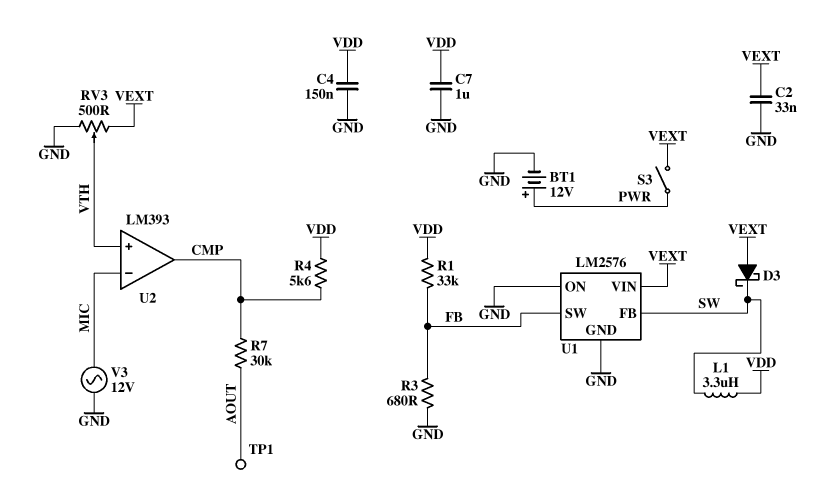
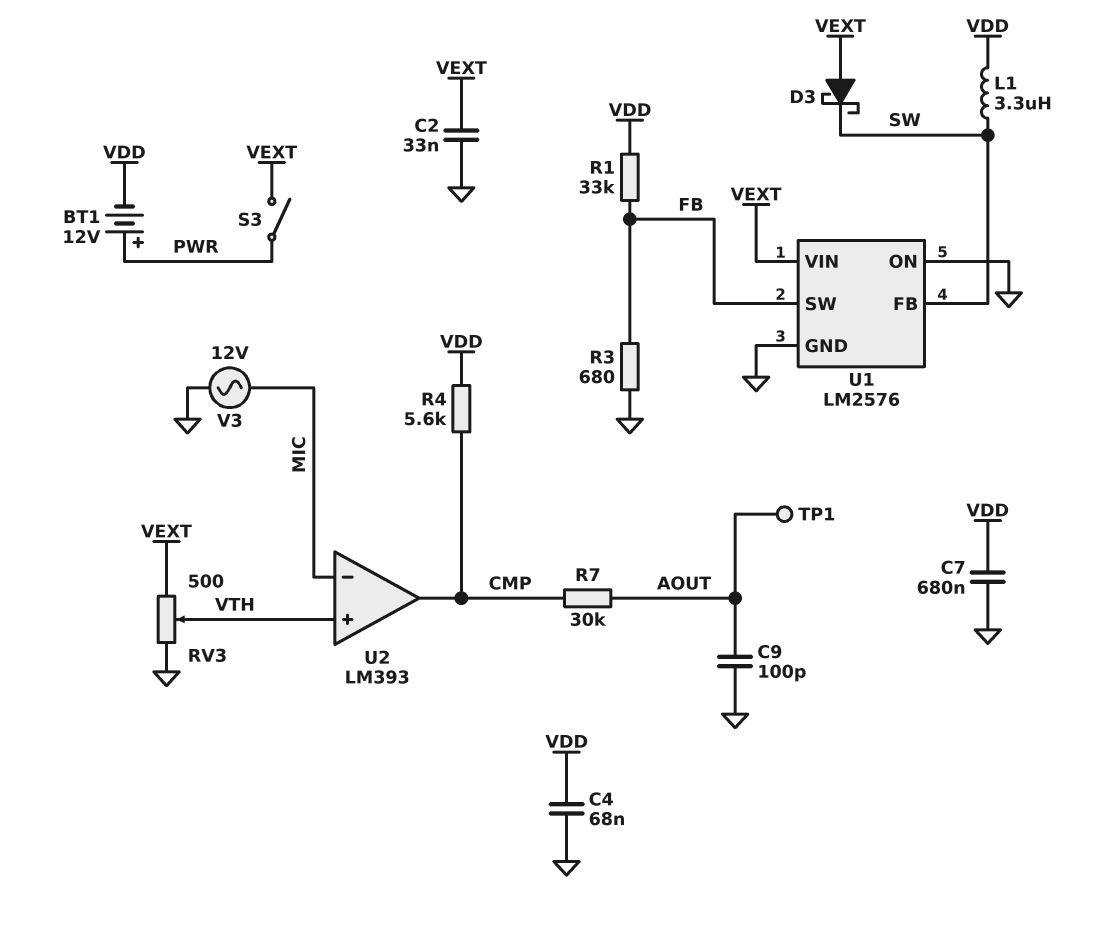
BT1: 12V (plus PWR, minus GND) -> 12V (plus PWR, minus VDD)
C4: 150nF (GND, VDD) -> 68nF (GND, VDD)
C7: 1uF (GND, VDD) -> 680nF (GND, VDD)
C9: none -> 100pF (AOUT, GND)

